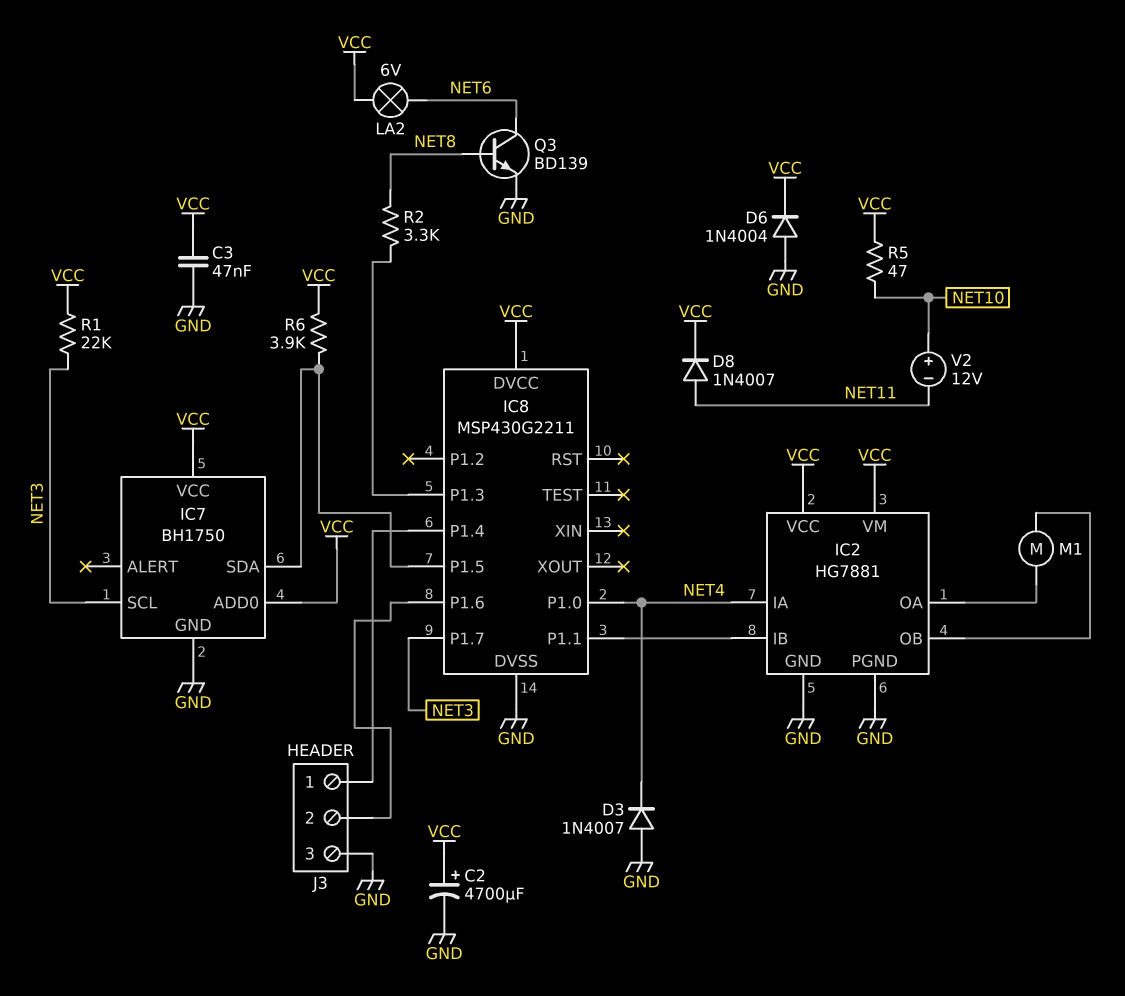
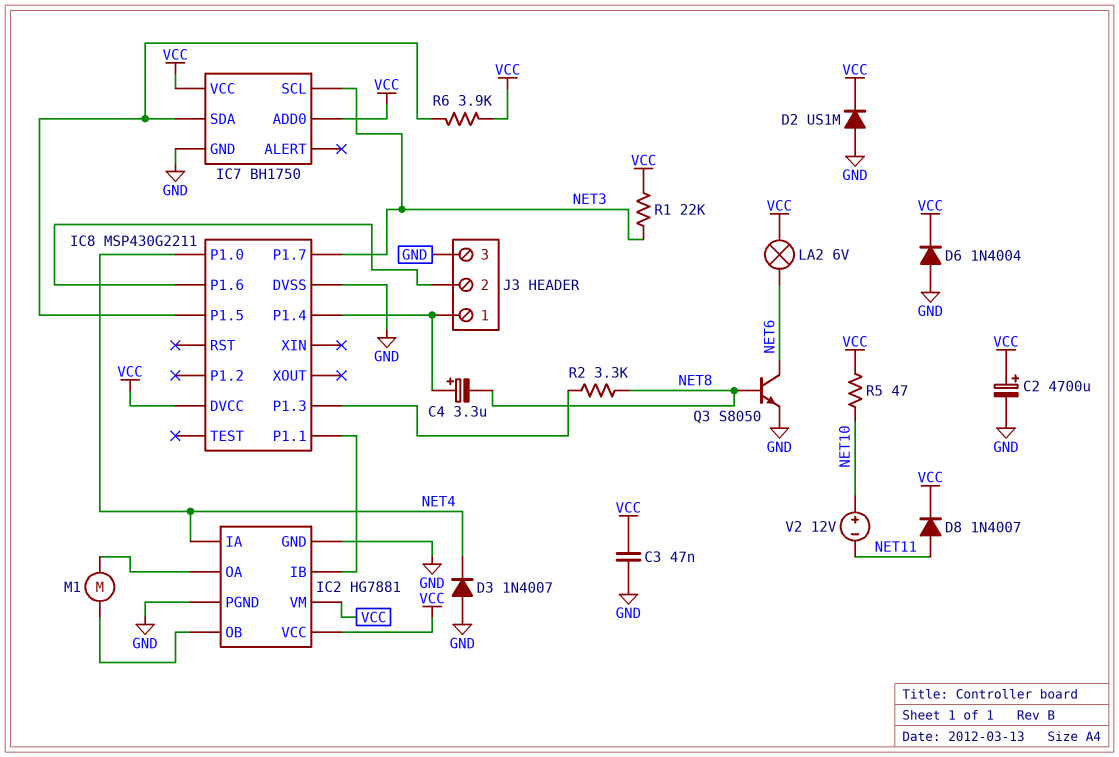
C4: none -> 3.3uF (plus IC8/P1.4, minus NET8)
D2: none -> diode US1M (A GND, K VCC)
Q3: NPN BD139 (B NET8, C NET6, E GND) -> NPN S8050 (B NET8, C NET6, E GND)

